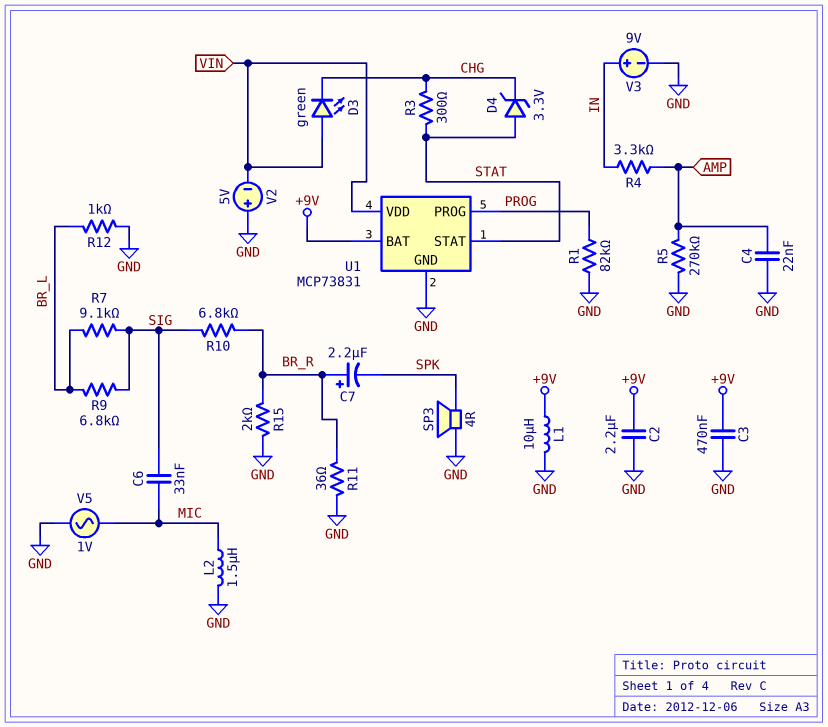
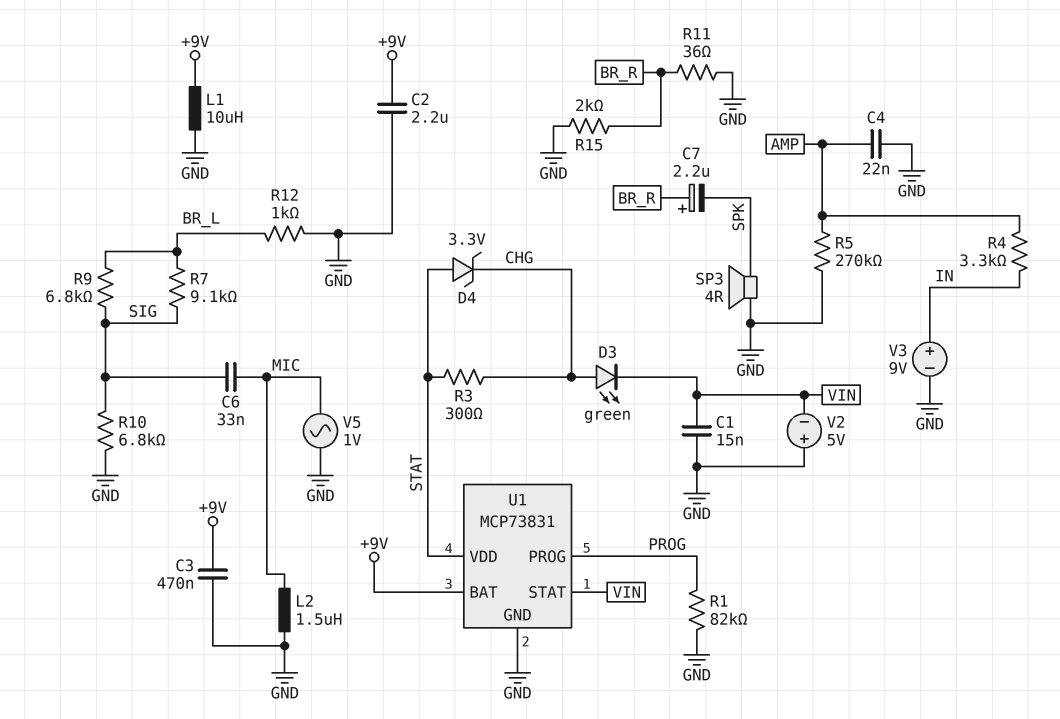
C1: none -> 15nF (GND, VIN)
D3: LED green (A VIN, K CHG) -> LED green (A CHG, K VIN)
R10: 6.8k (BR_R, SIG) -> 6.8k (GND, SIG)
U1 pin STAT: STAT -> VIN
U1 pin VDD: VIN -> STAT

